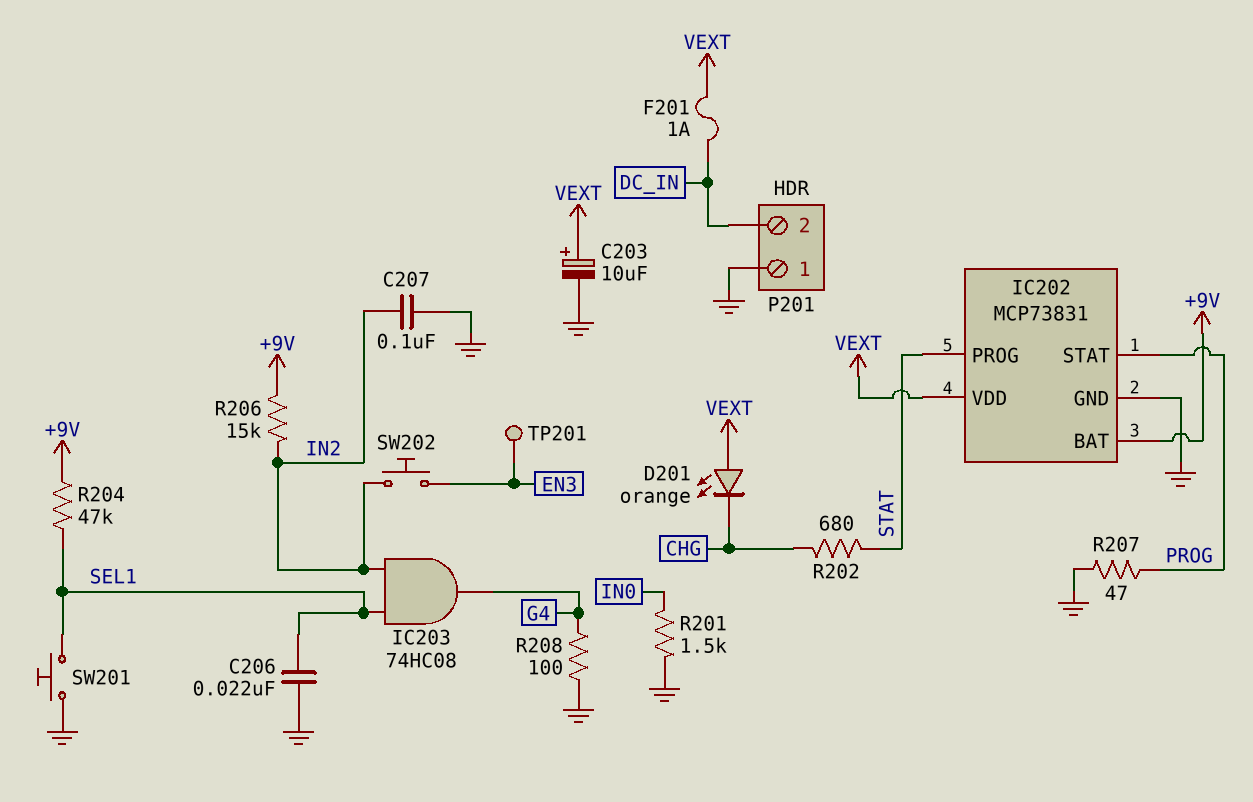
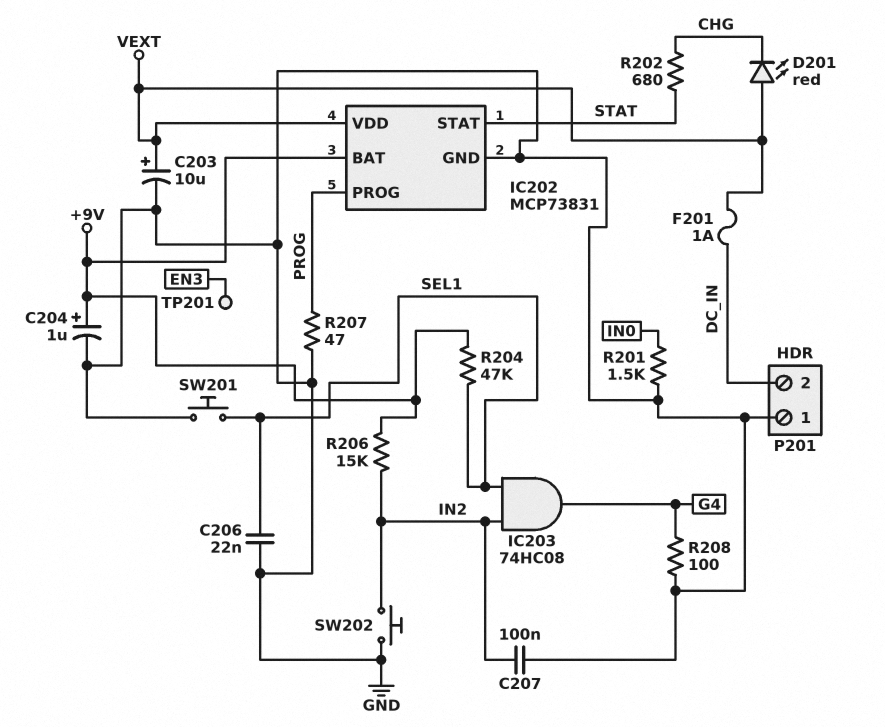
C204: none -> 1uF (plus +9V, minus GND)
D201: LED orange (A VEXT, K CHG) -> LED red (A VEXT, K CHG)
IC202 pin PROG: STAT -> PROG
IC202 pin STAT: PROG -> STAT
SW202: button (EN3, IN2) -> button (GND, IN2)

